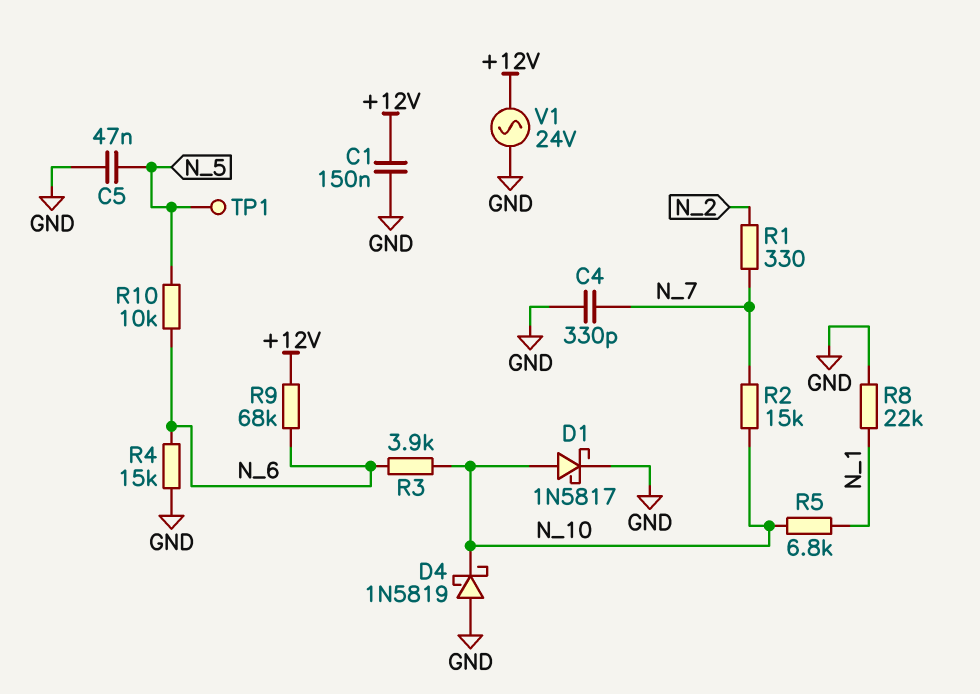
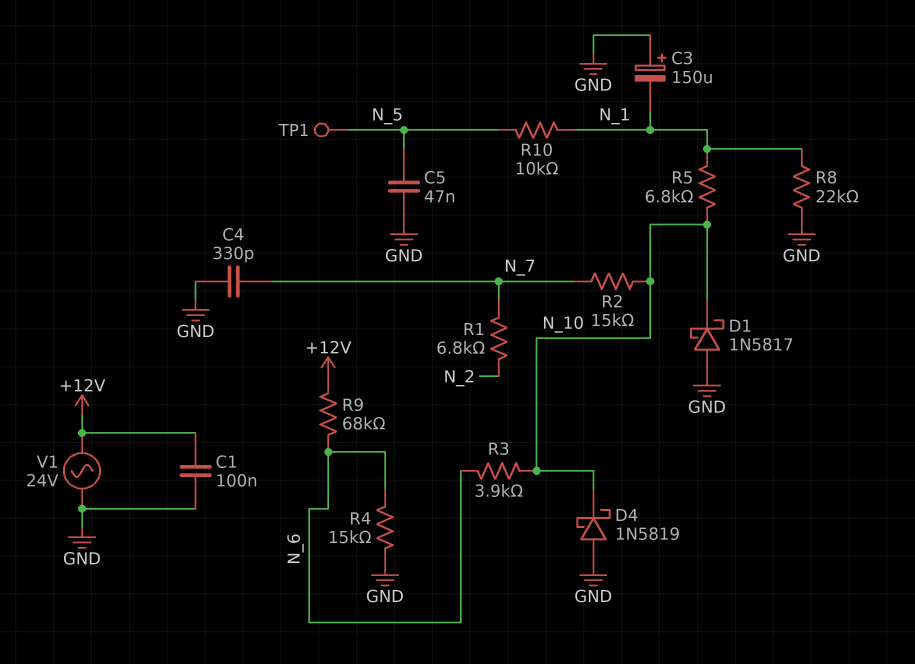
C1: 150nF (+12V, GND) -> 100nF (+12V, GND)
C3: none -> 150uF (plus GND, minus N_1)
D1: schottky 1N5817 (A N_10, K GND) -> schottky 1N5817 (A GND, K N_10)
R1: 330 (N_2, N_7) -> 6.8k (N_2, N_7)
R10: 10k (N_5, N_6) -> 10k (N_1, N_5)

